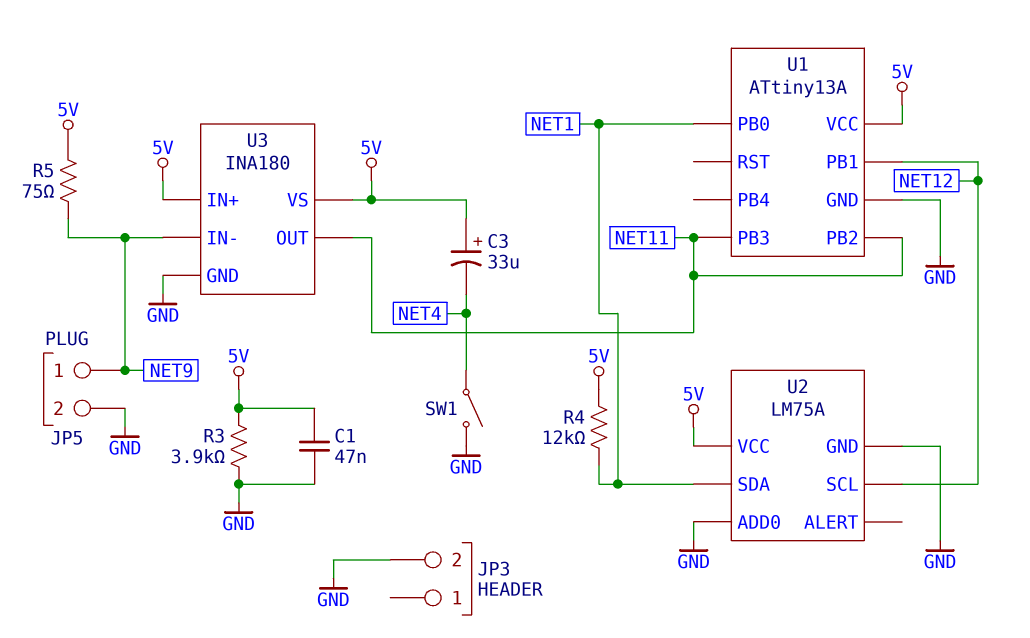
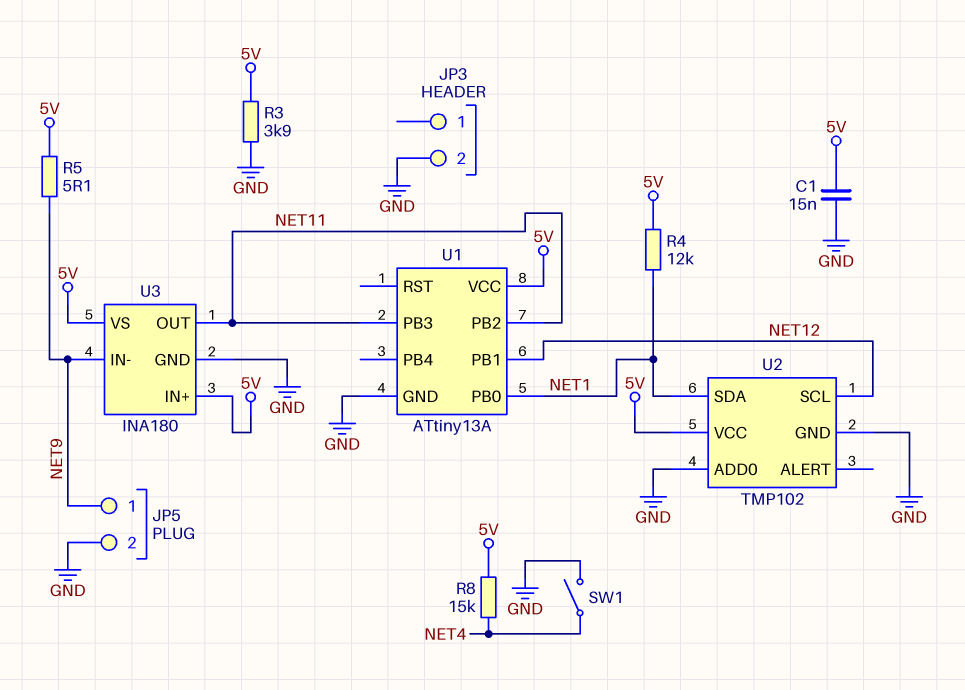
C1: 47nF (5V, GND) -> 15nF (5V, GND)
C3: 33uF (plus 5V, minus NET4) -> none
R5: 75 (5V, NET9) -> 5.1 (5V, NET9)
R8: none -> 15k (5V, NET4)
U2: LM75A -> TMP102

